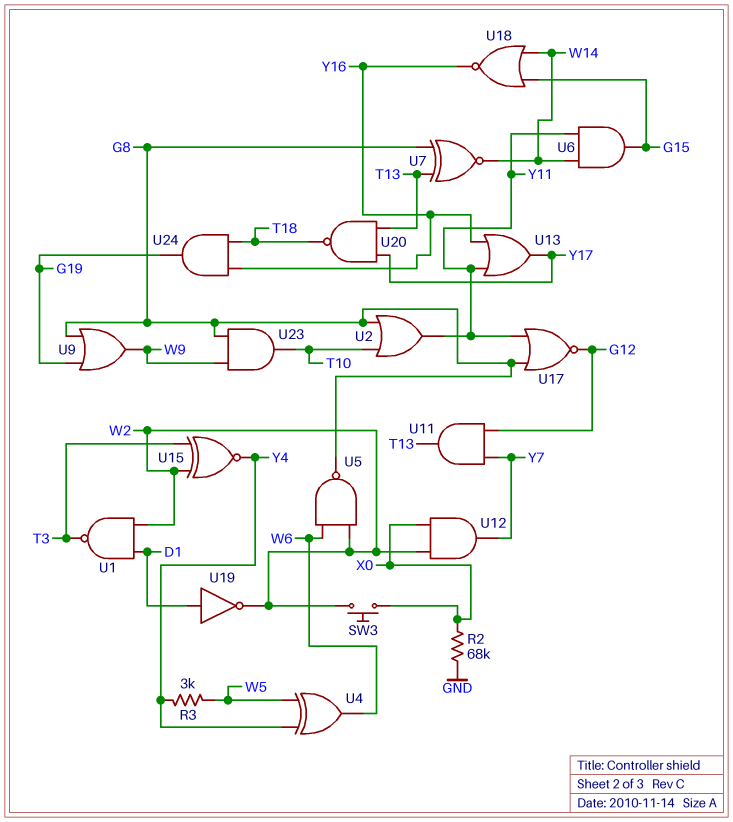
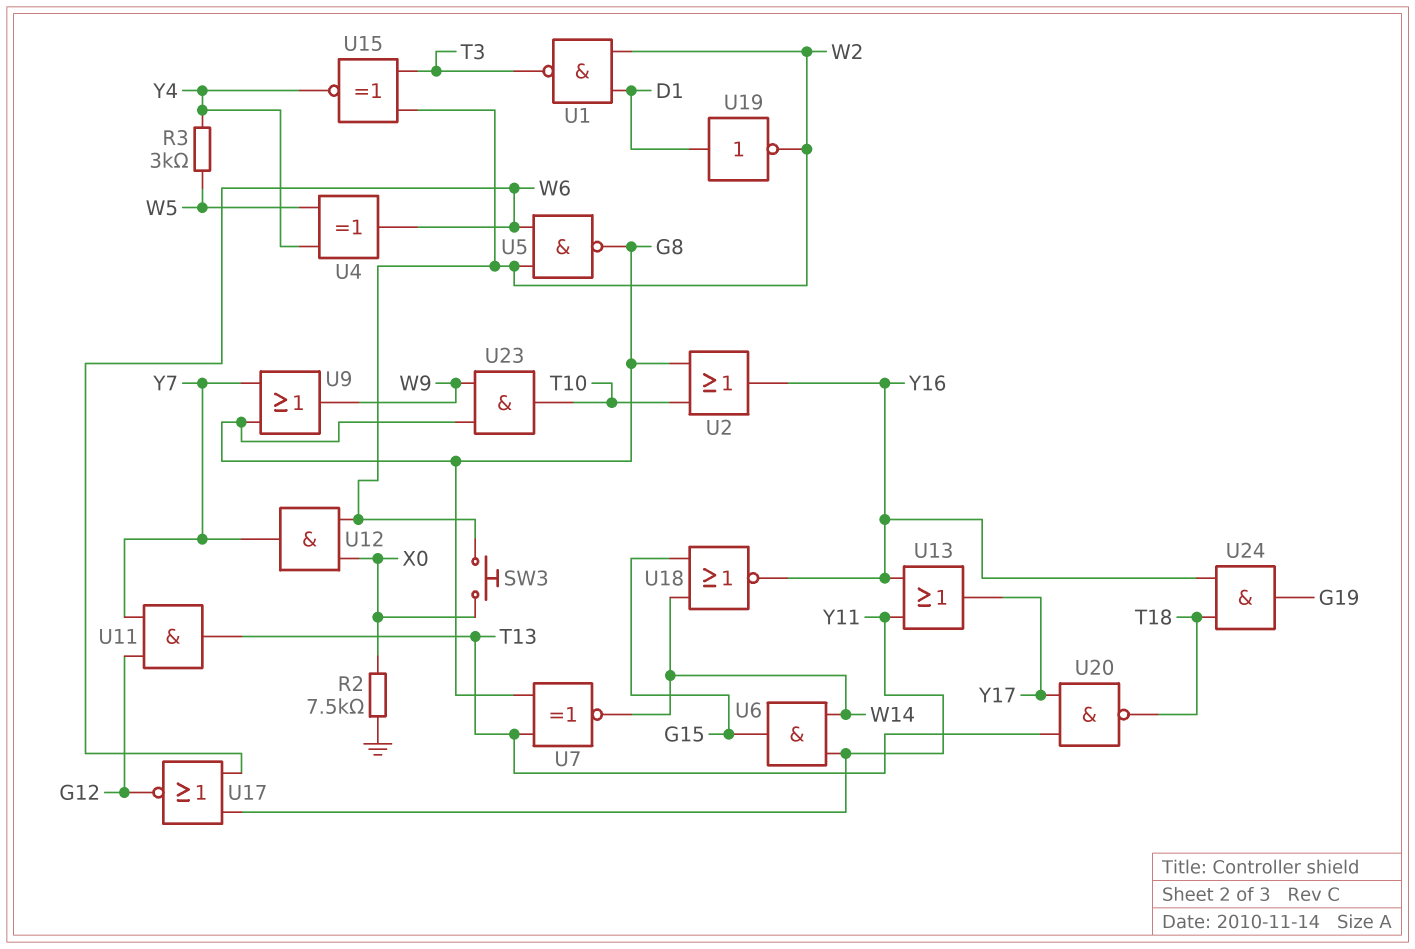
R2: 68k (GND, X0) -> 7.5k (GND, X0)
U2: OR (in G8, in T10, out Y11) -> OR (in G8, in T10, out Y16)
U9: OR (in G8, in G19, out W9) -> OR (in G8, in Y7, out W9)
U17: NOR (in G8, in Y11, out G12) -> NOR (in W6, in Y11, out G12)

